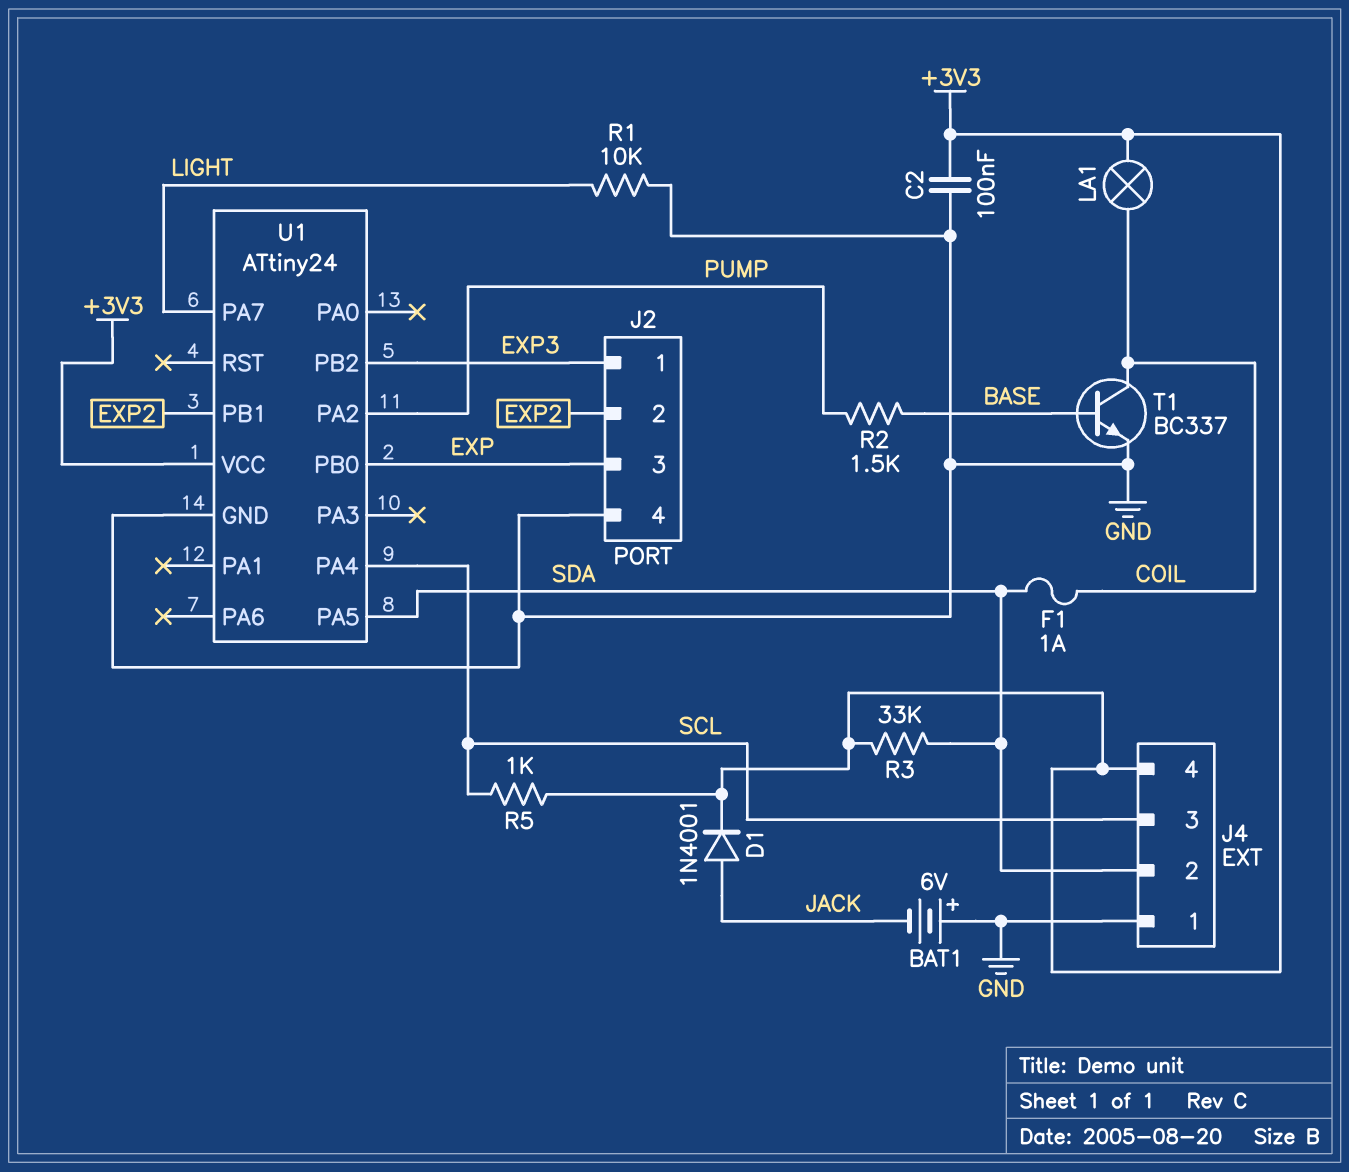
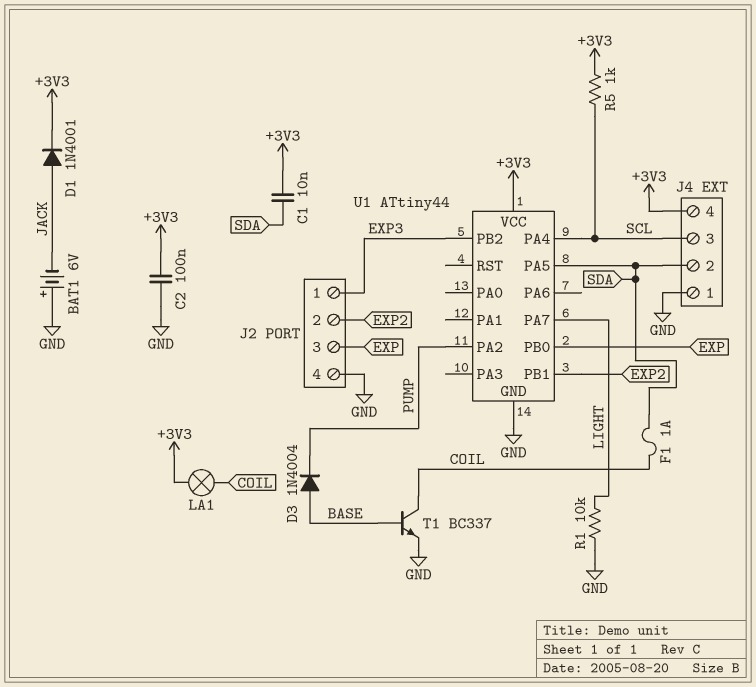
C1: none -> 10nF (+3V3, SDA)
D3: none -> diode 1N4004 (A BASE, K PUMP)
R2: 1.5k (BASE, PUMP) -> none
R3: 33k (+3V3, SDA) -> none
U1: ATtiny24 -> ATtiny44

